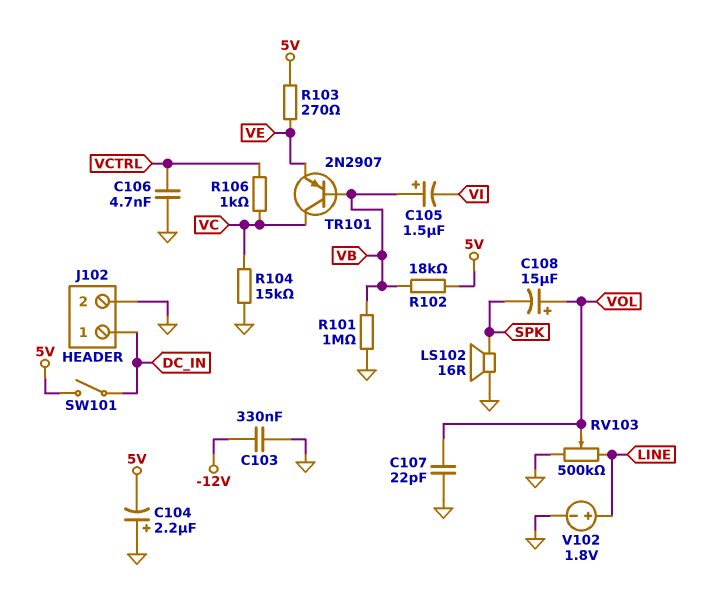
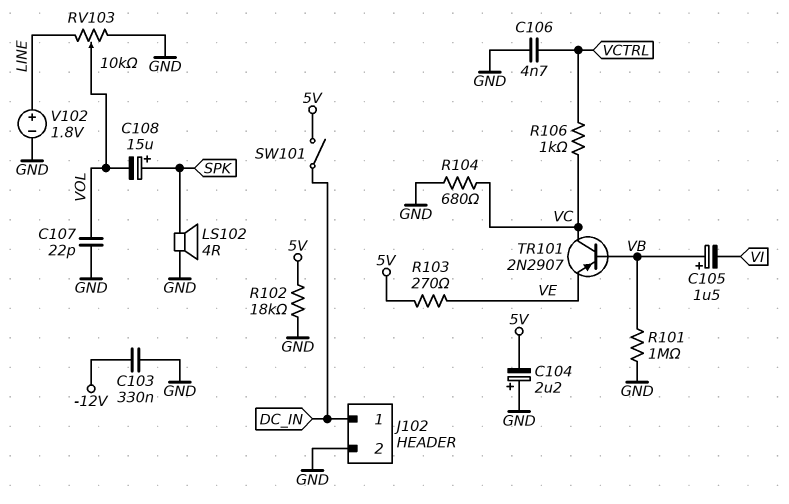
C108: 15uF (plus VOL, minus SPK) -> 15uF (plus SPK, minus VOL)
LS102: speaker 16R (GND, SPK) -> speaker 4R (GND, SPK)
R102: 18k (5V, VB) -> 18k (5V, GND)
R104: 15k (GND, VC) -> 680 (GND, VC)
RV103: 500k (GND, LINE, wiper VOL) -> 10k (GND, LINE, wiper VOL)

